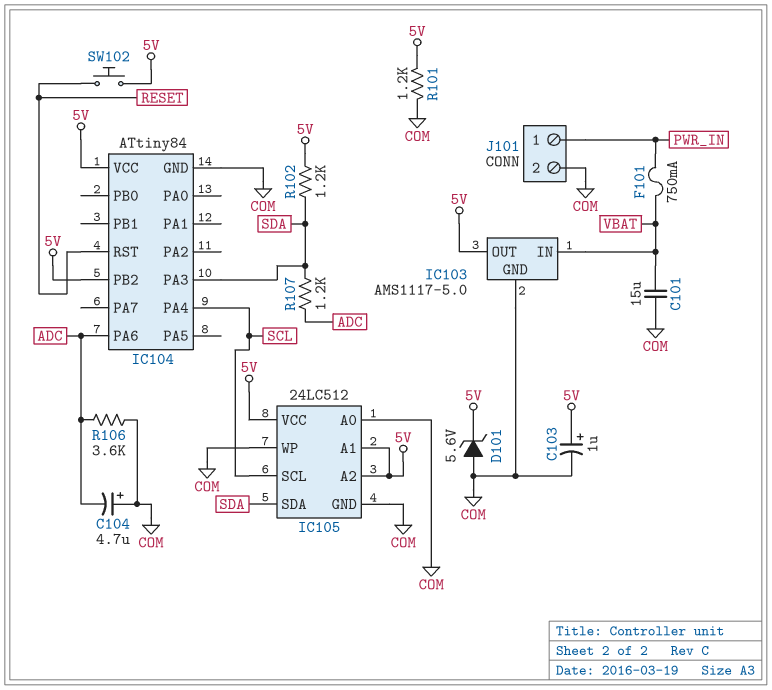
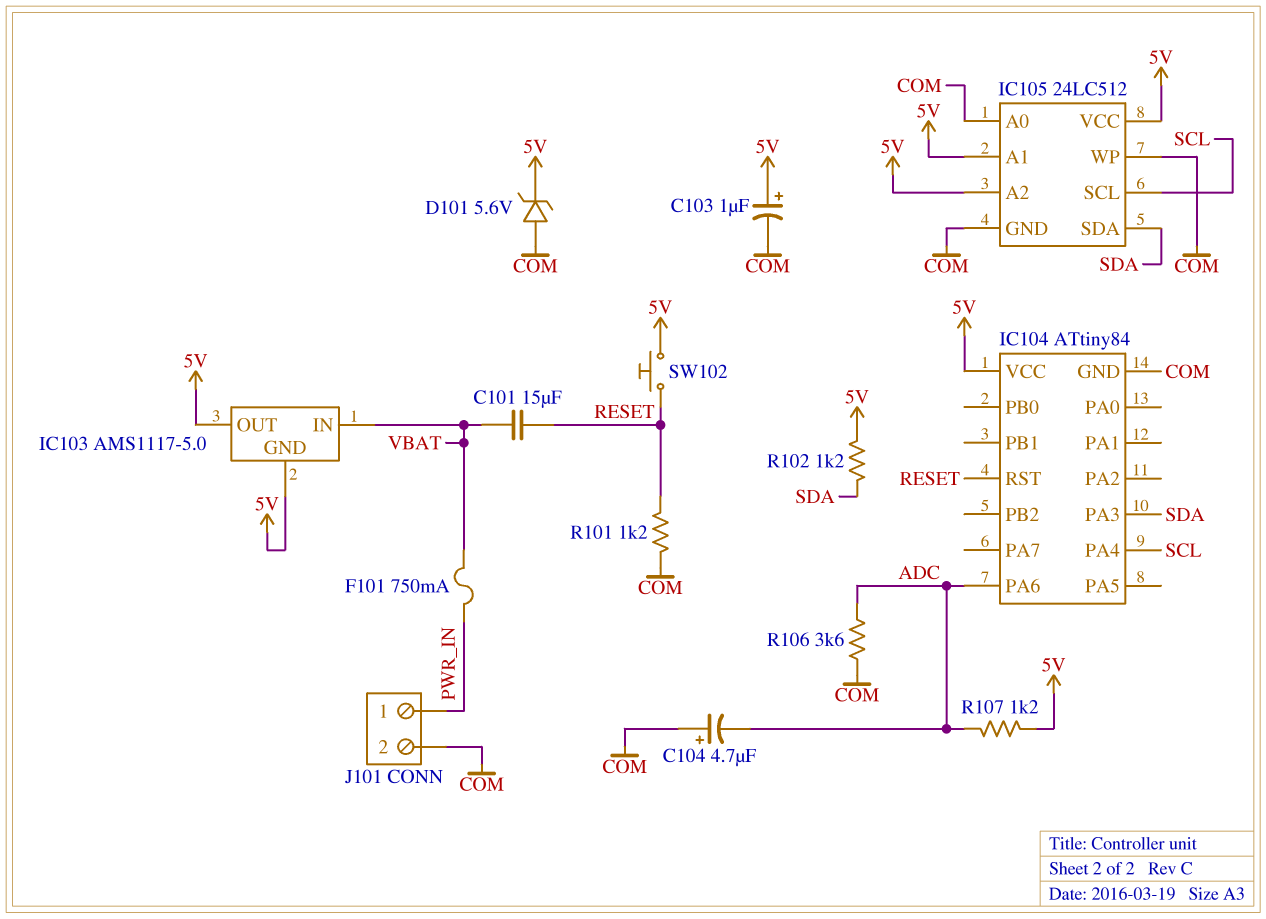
C101: 15uF (COM, VBAT) -> 15uF (RESET, VBAT)
IC103 pin GND: COM -> 5V
IC104 pin PB2: 5V -> none
R101: 1.2k (5V, COM) -> 1.2k (COM, RESET)
R107: 1.2k (ADC, SDA) -> 1.2k (5V, ADC)

